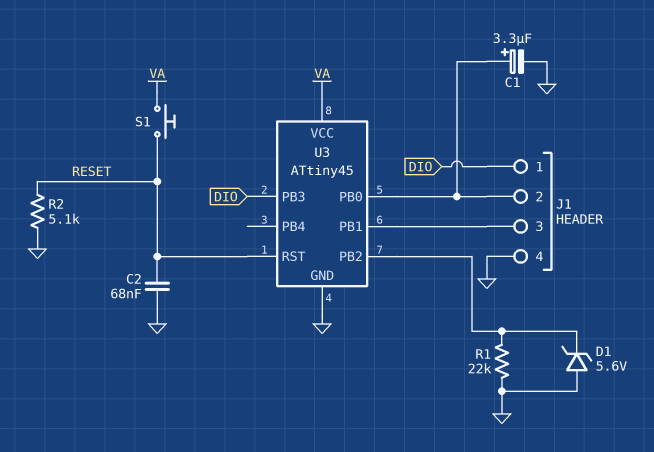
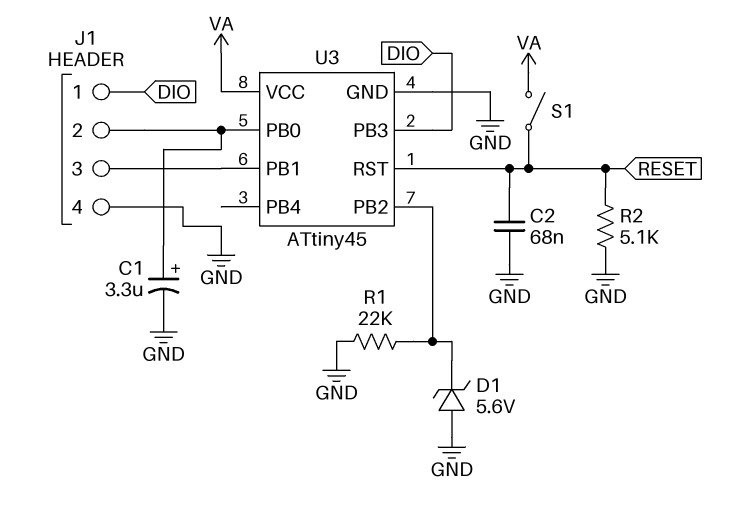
S1: button (RESET, VA) -> switch (RESET, VA)

